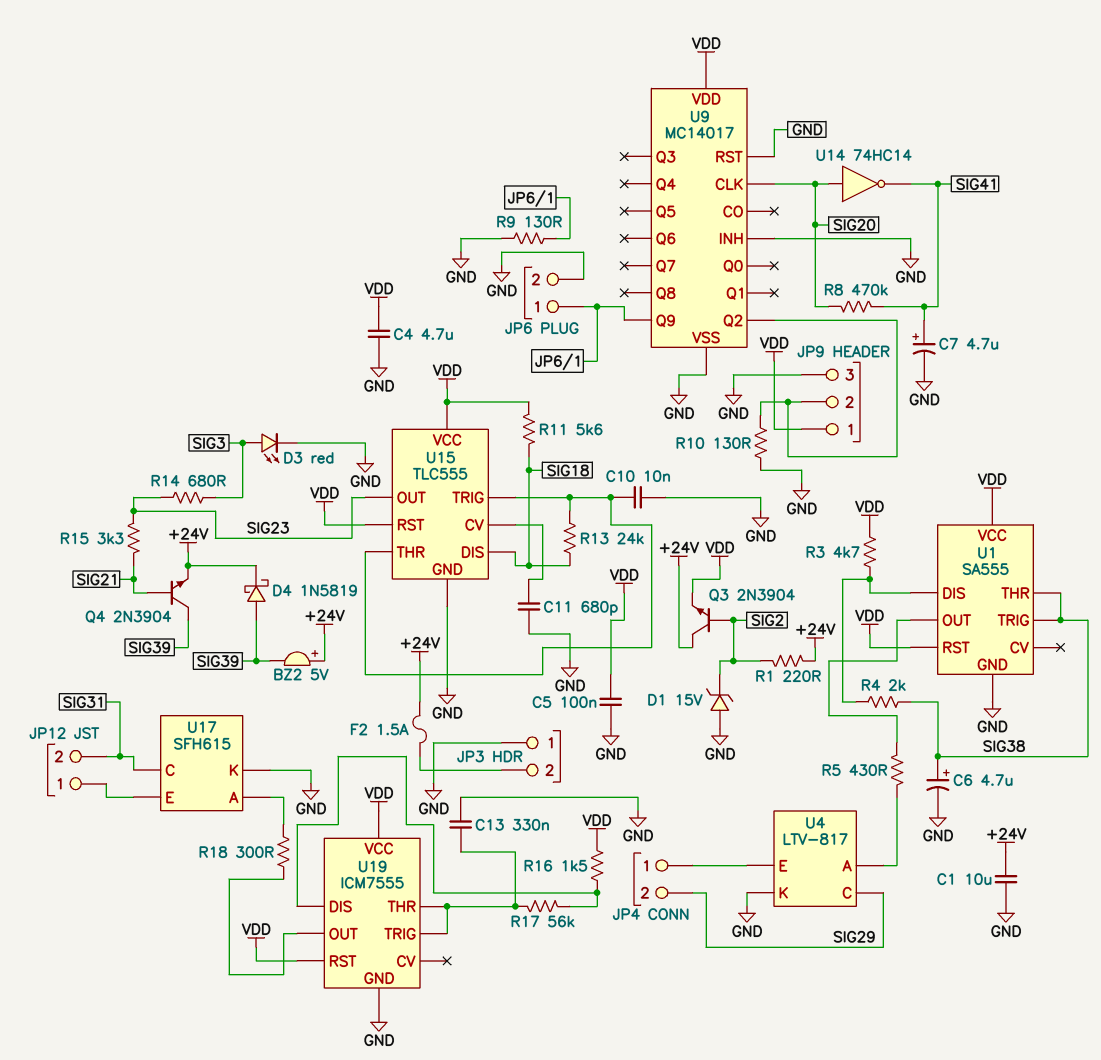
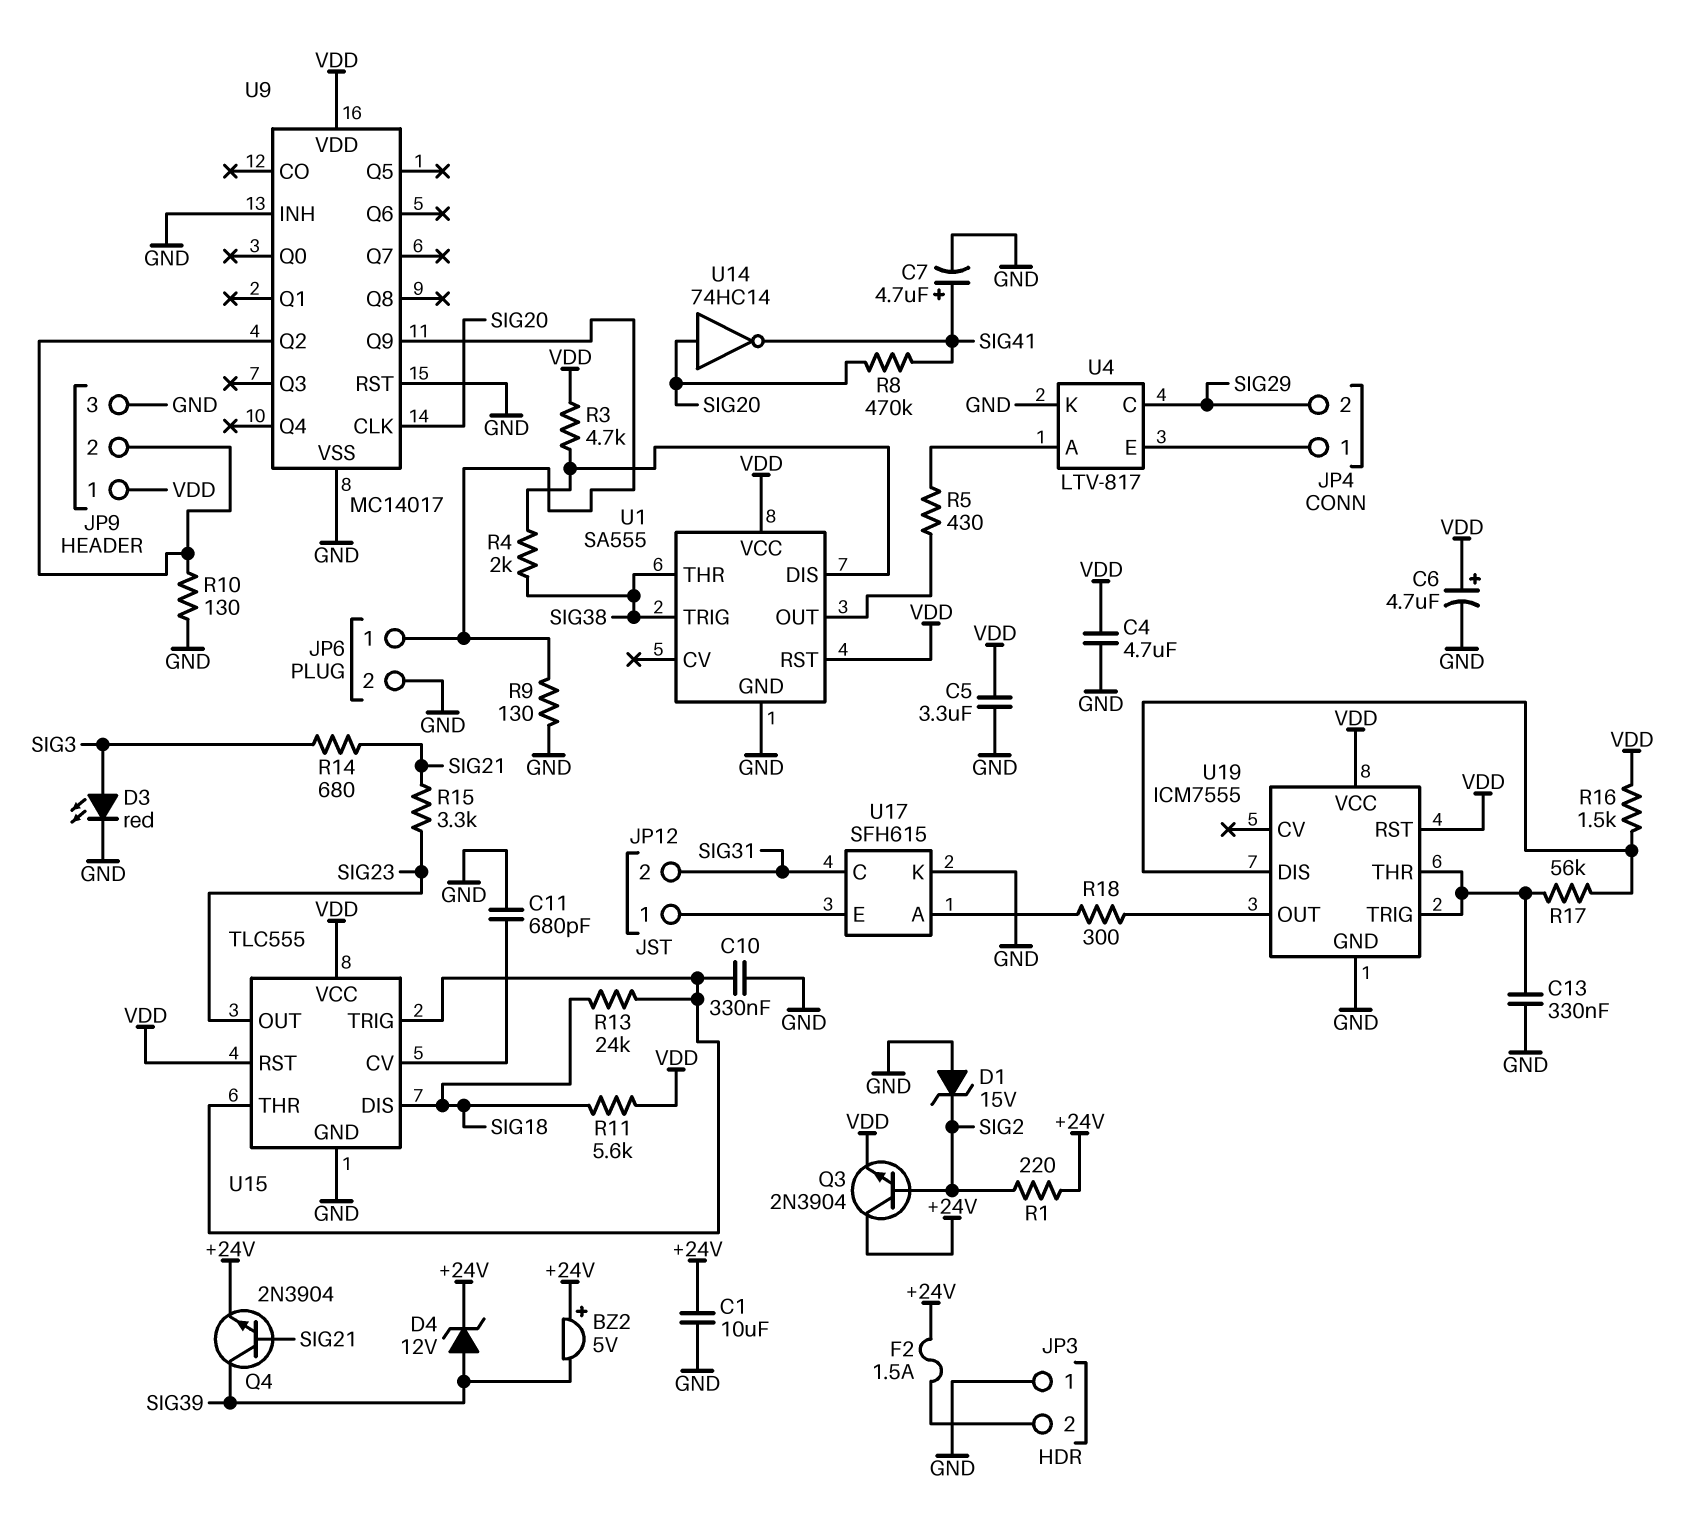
C5: 100nF (GND, VDD) -> 3.3uF (GND, VDD)
C6: 4.7uF (plus SIG38, minus GND) -> 4.7uF (plus VDD, minus GND)
C10: 10nF (GND, U15/THR) -> 330nF (GND, U15/THR)
D4: schottky 1N5819 (A SIG39, K +24V) -> zener 12V (A SIG39, K +24V)
R14: 680 (SIG3, SIG23) -> 680 (SIG3, SIG21)

